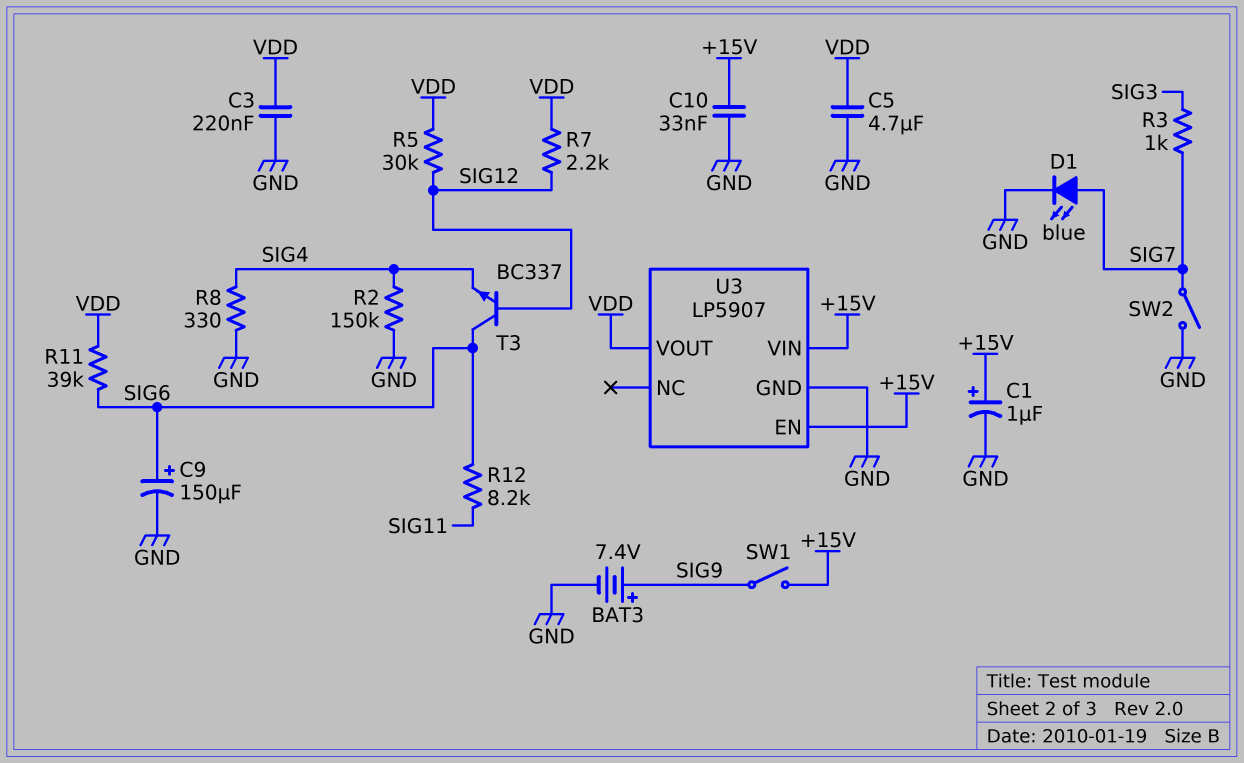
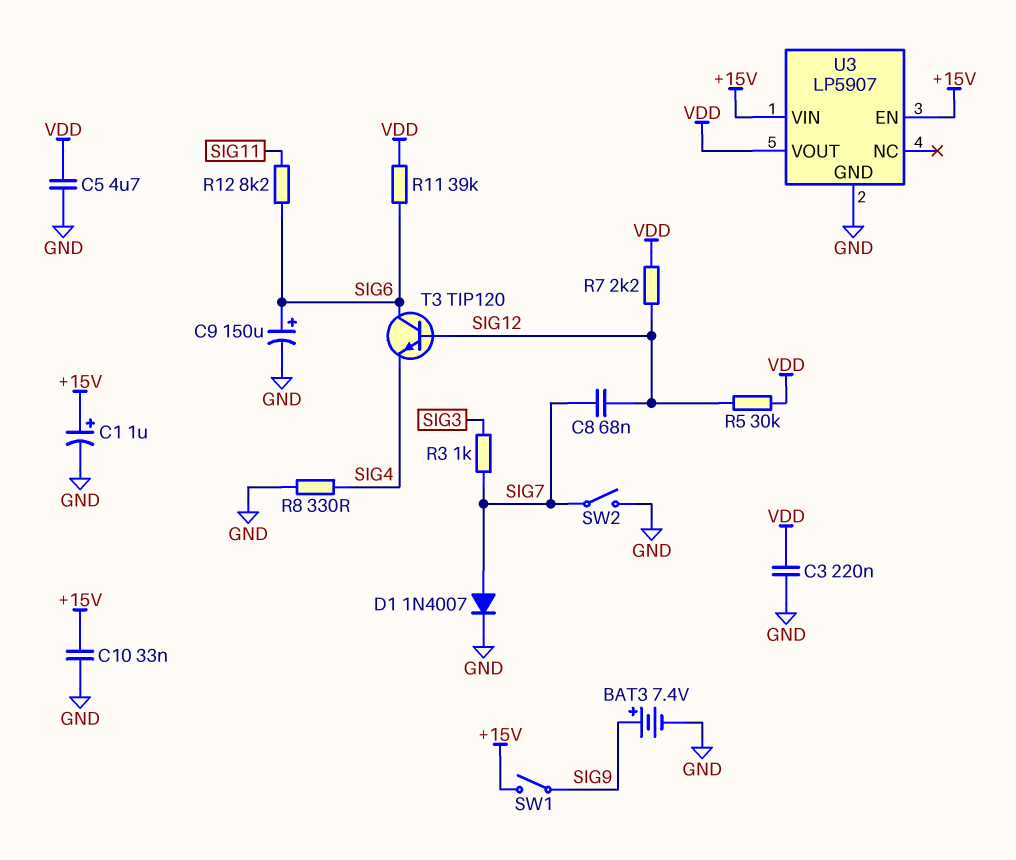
C8: none -> 68nF (SIG7, SIG12)
D1: LED blue (A SIG7, K GND) -> diode 1N4007 (A SIG7, K GND)
R2: 150k (GND, SIG4) -> none
T3: NPN BC337 (B SIG12, C SIG6, E SIG4) -> NPN TIP120 (B SIG12, C SIG6, E SIG4)

